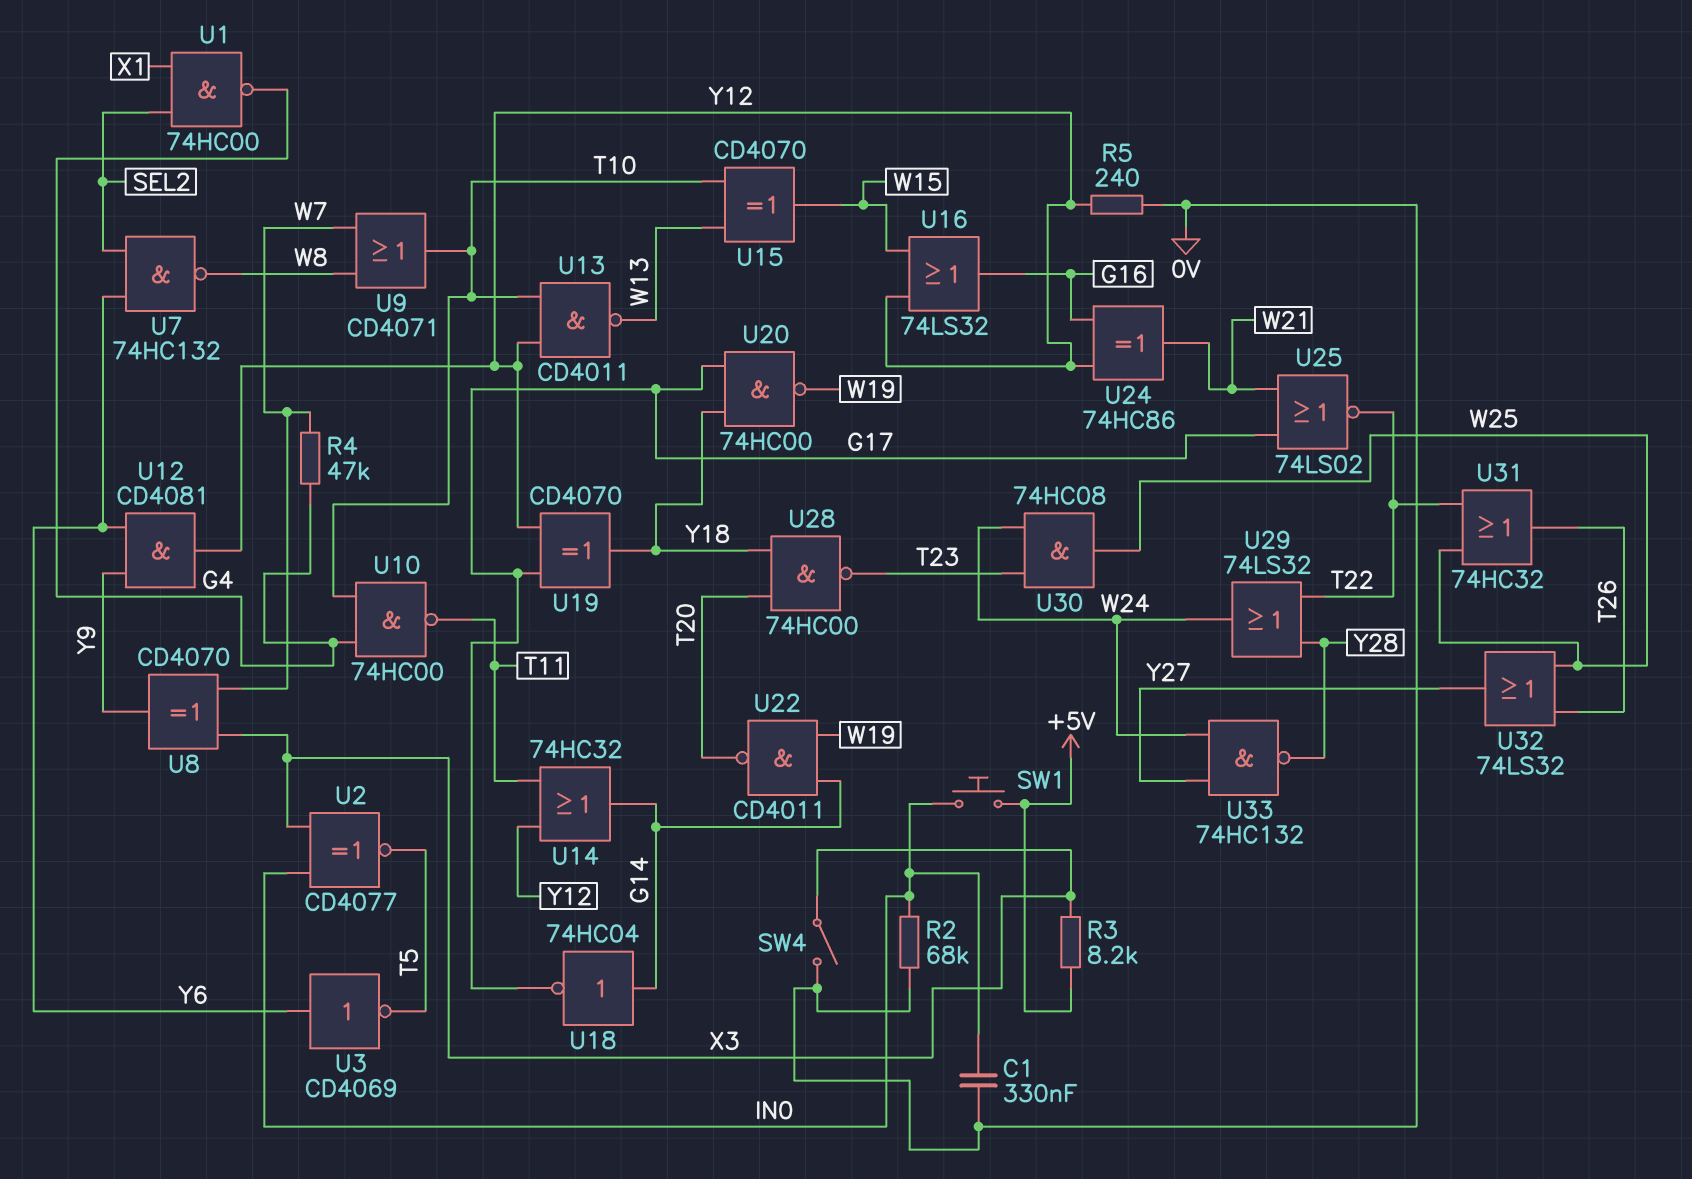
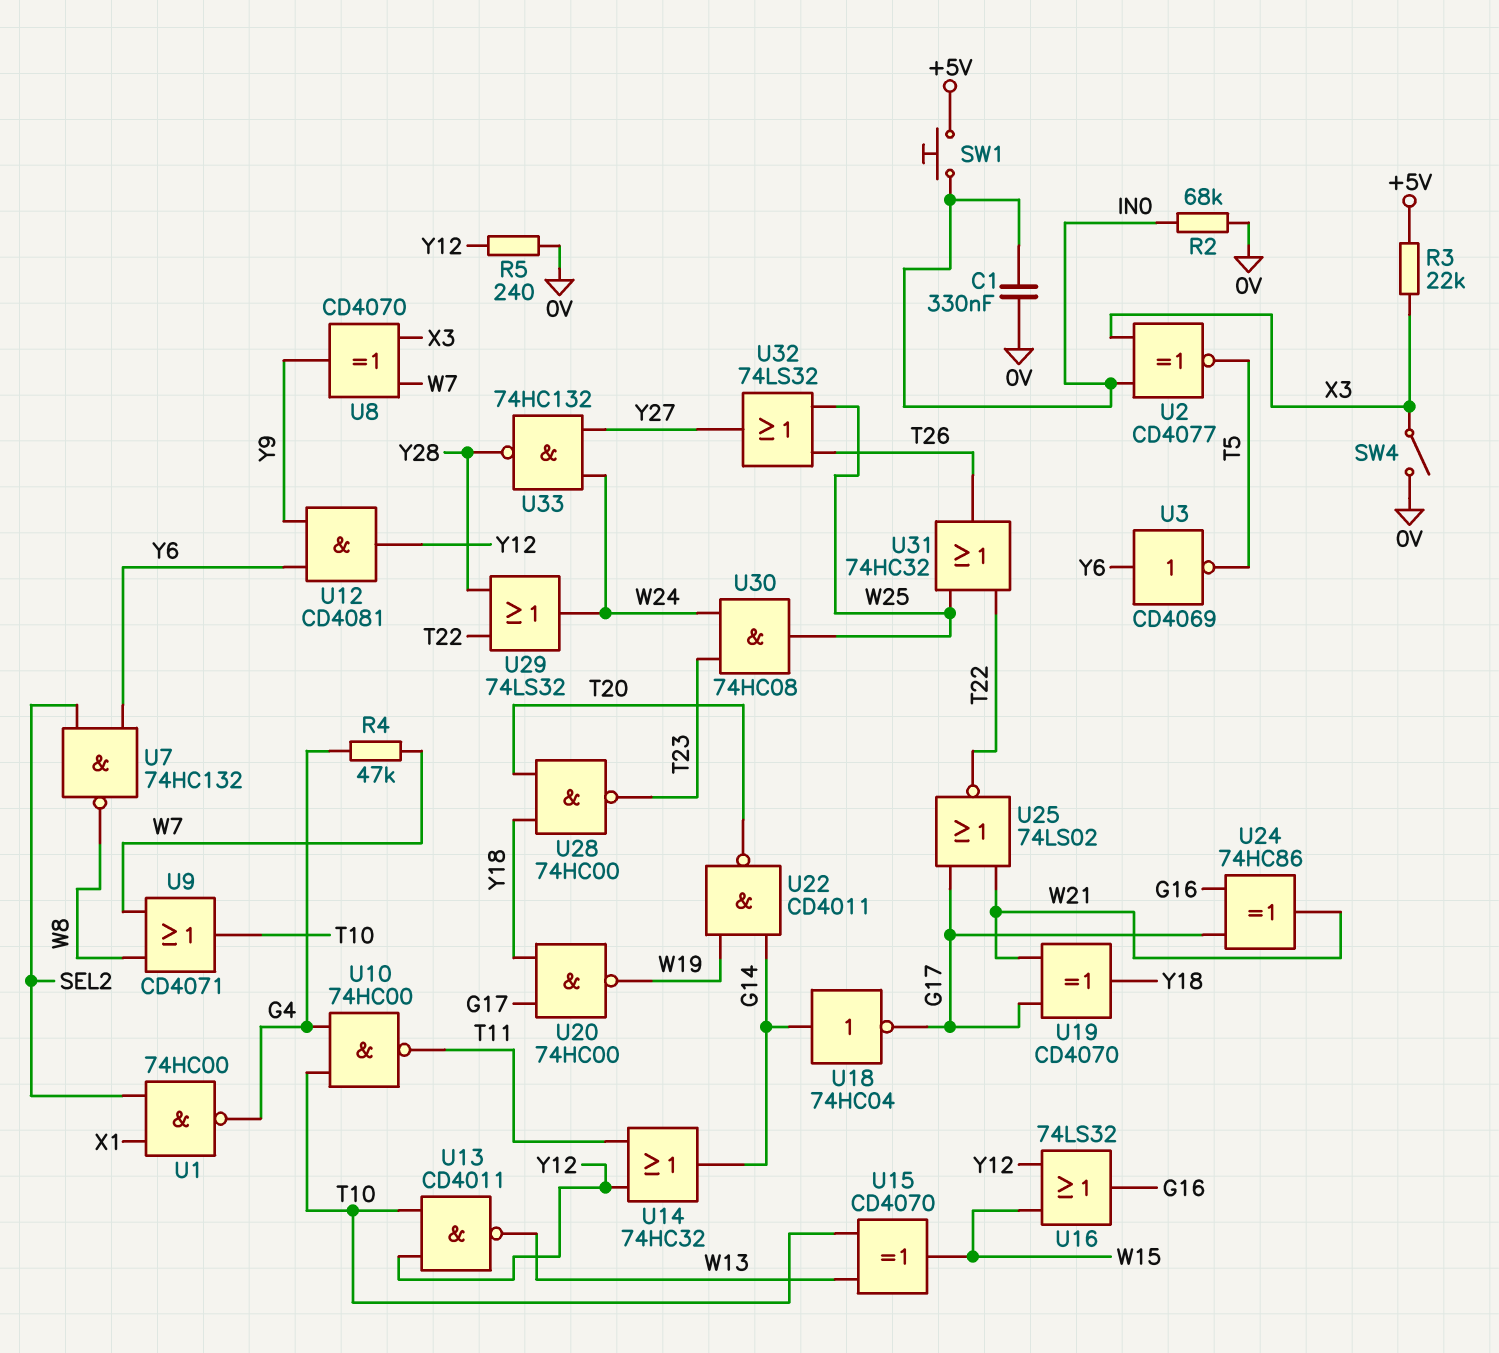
R3: 8.2k (+5V, X3) -> 22k (+5V, X3)
U19: XOR CD4070 (in G17, in Y12, out Y18) -> XOR CD4070 (in G17, in W21, out Y18)
U24: XOR 74HC86 (in G16, in Y12, out W21) -> XOR 74HC86 (in G16, in G17, out W21)

